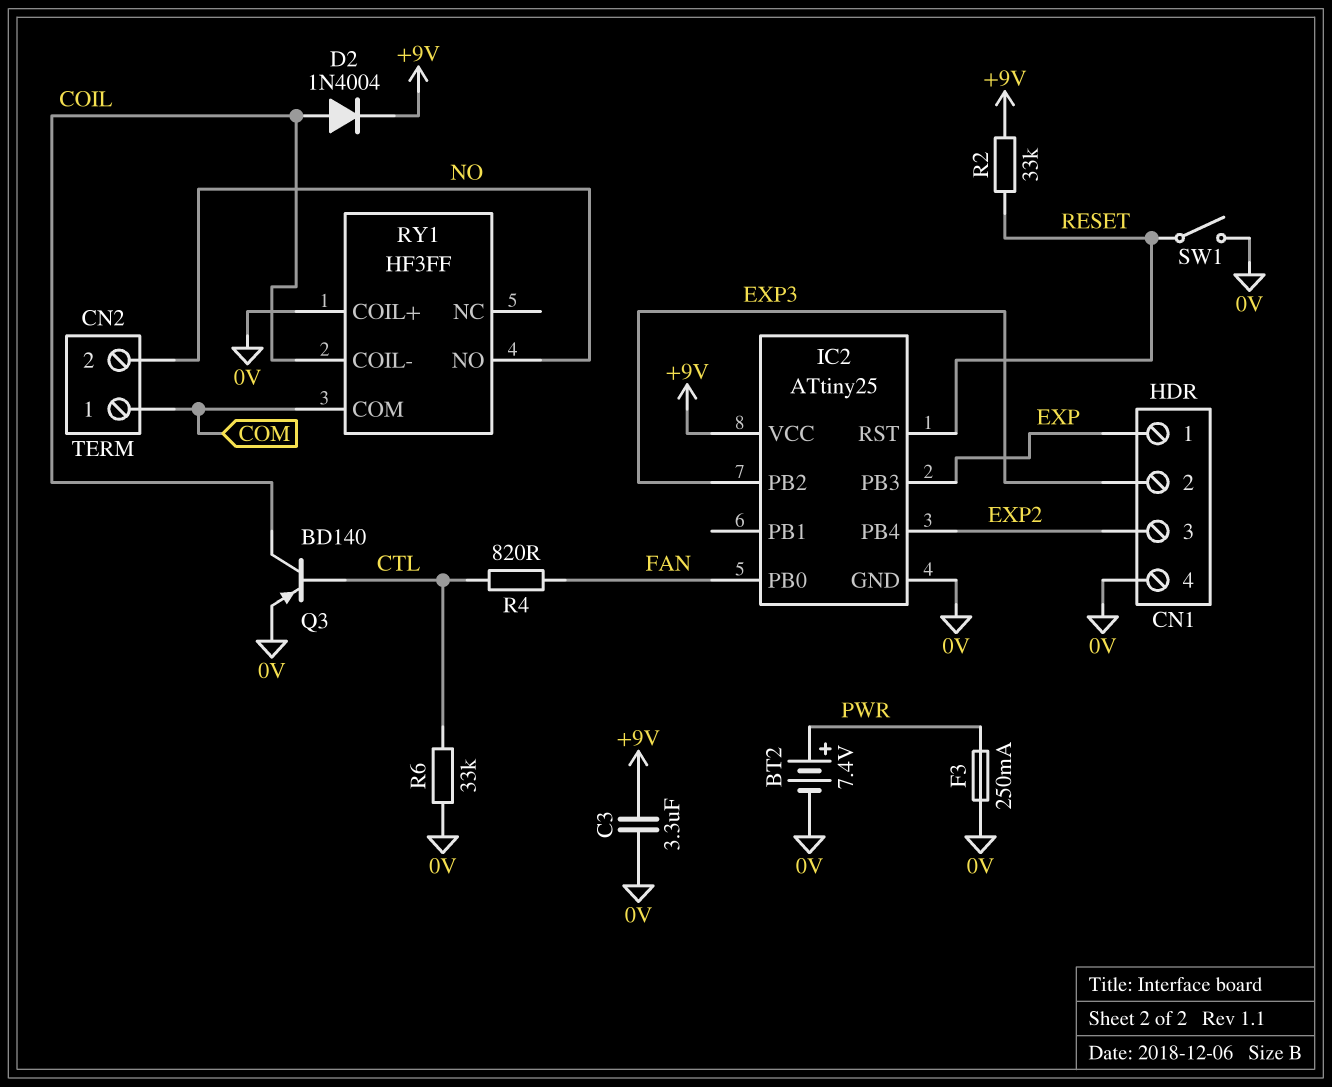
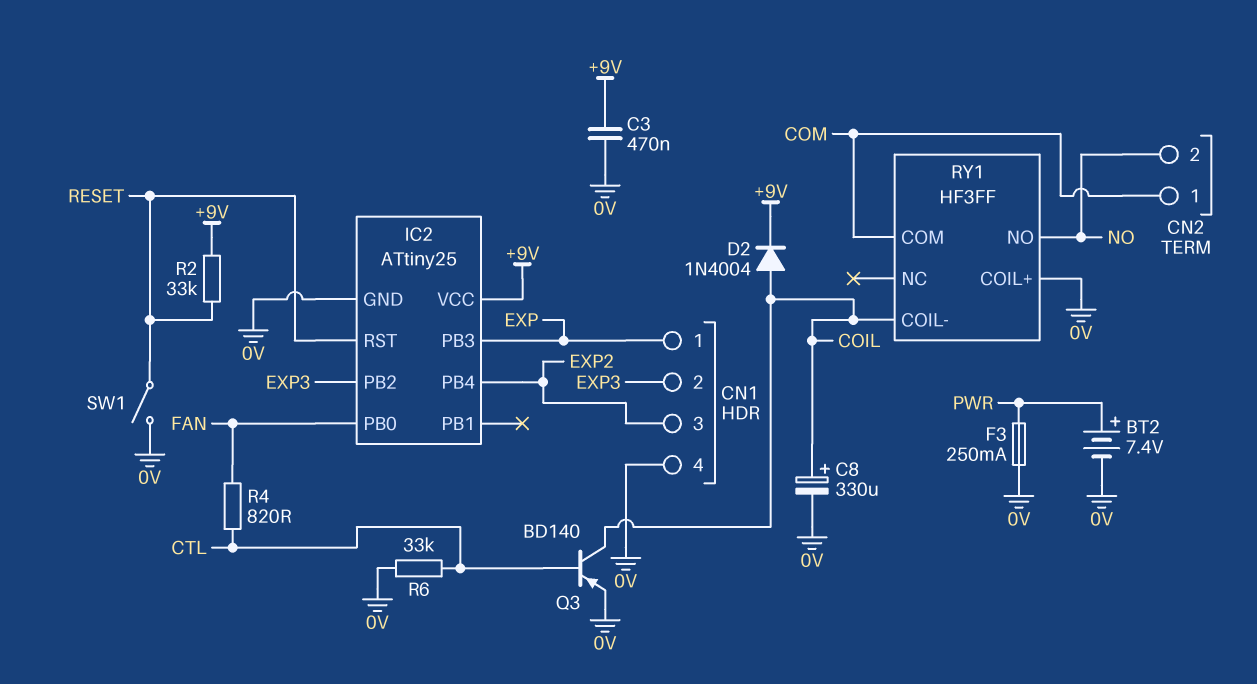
C3: 3.3uF (+9V, 0V) -> 470nF (+9V, 0V)
C8: none -> 330uF (plus COIL, minus 0V)

